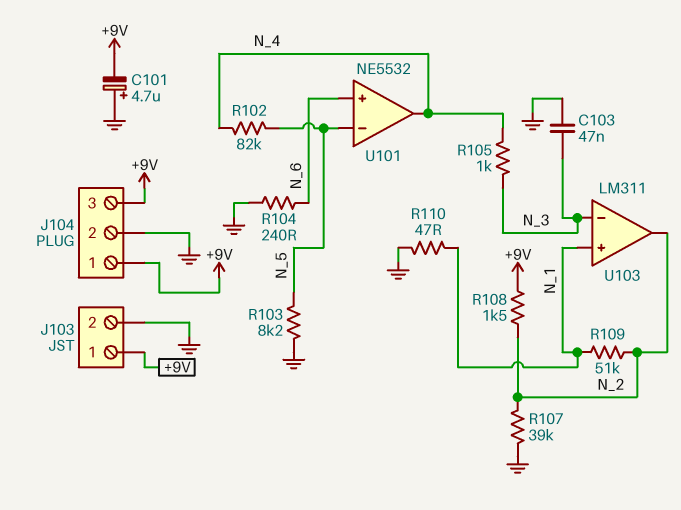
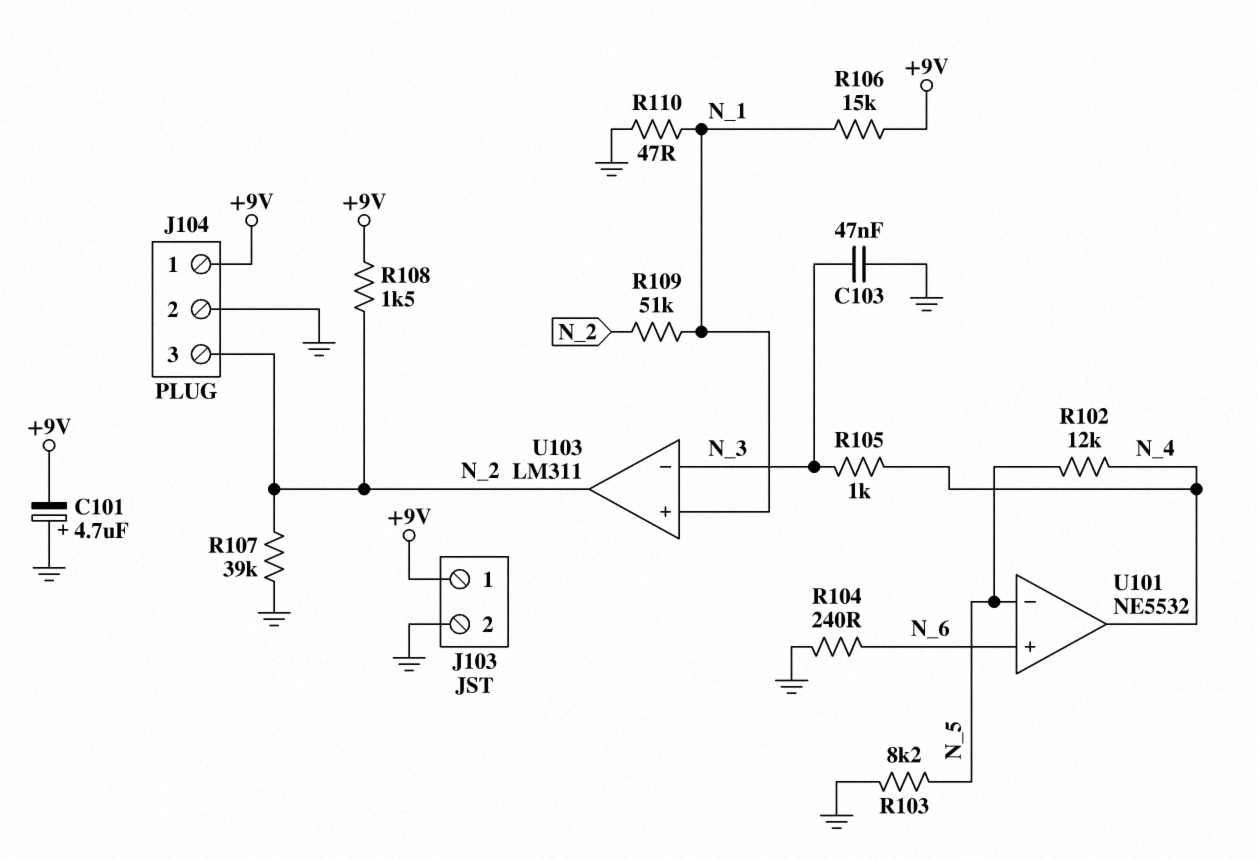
J104 pin 3: +9V -> N_2
R102: 82k (N_4, N_5) -> 12k (N_4, N_5)
R106: none -> 15k (+9V, N_1)

